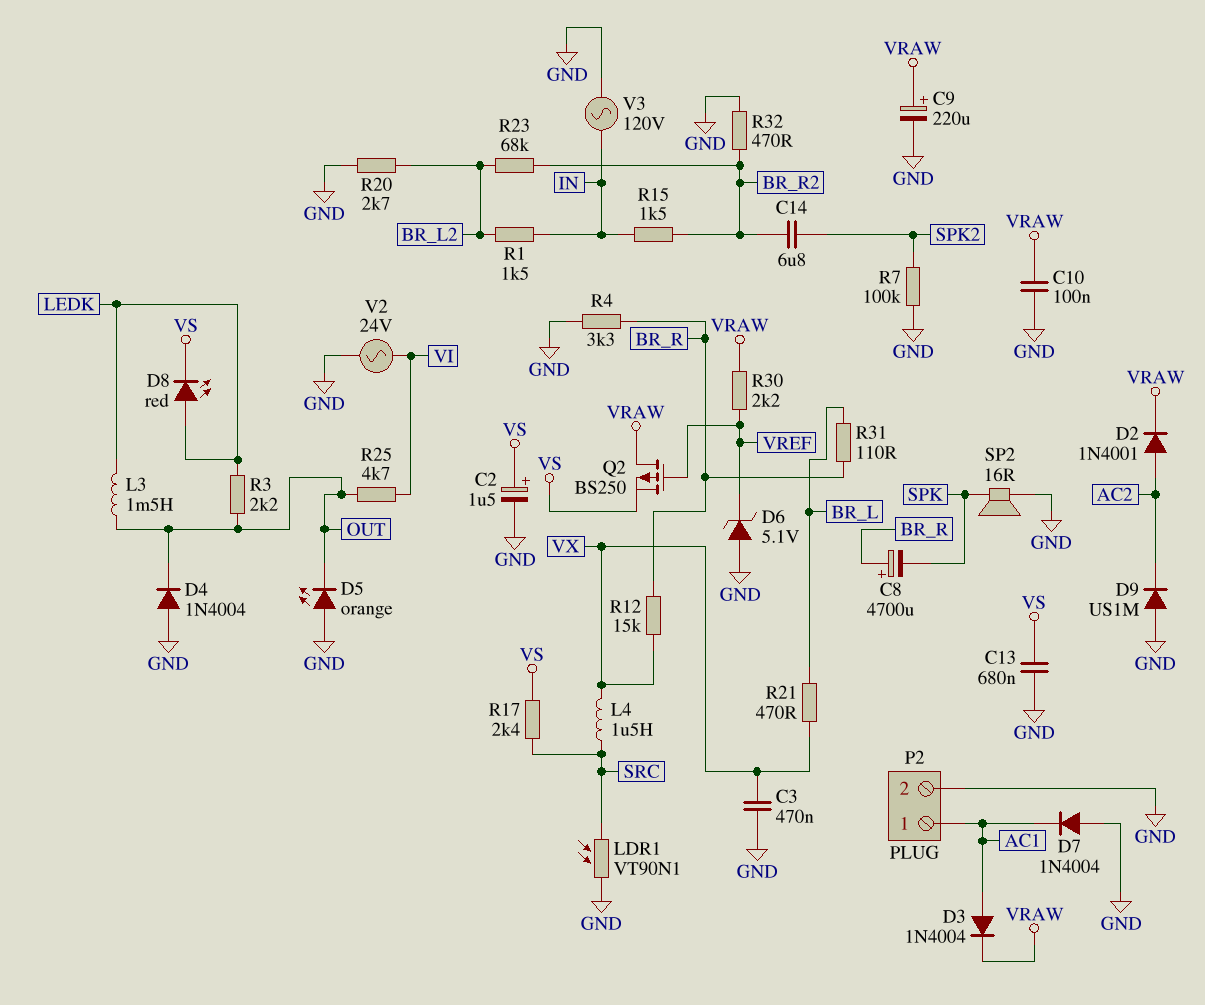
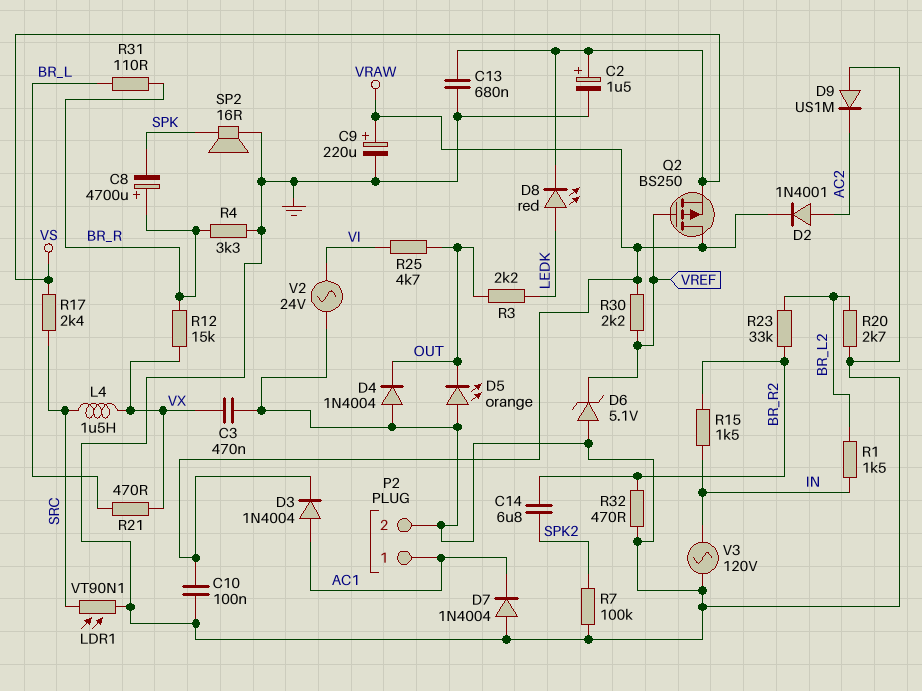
L3: 1.5mH (LEDK, OUT) -> none
R23: 68k (BR_L2, BR_R2) -> 33k (BR_L2, BR_R2)

